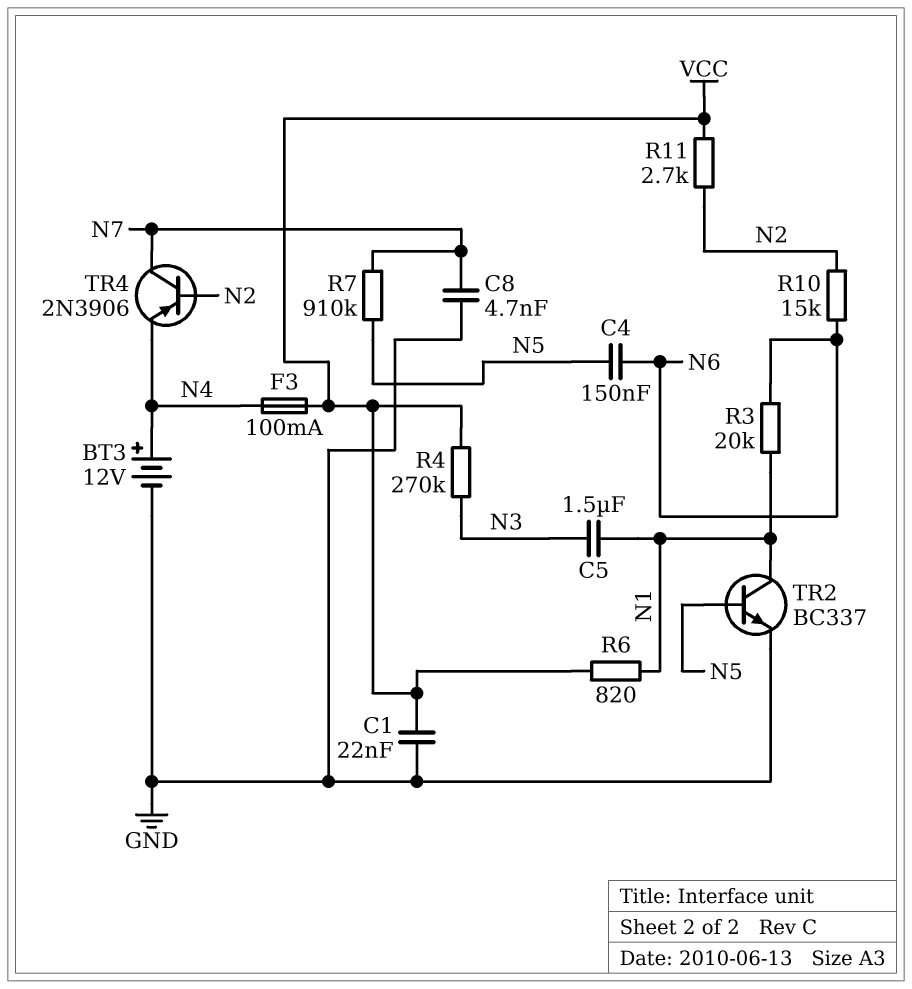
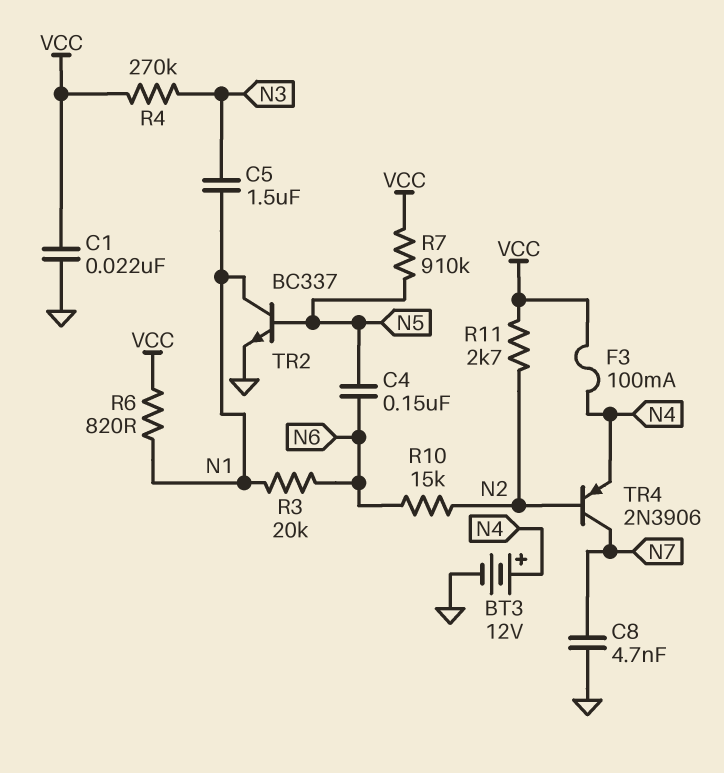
R7: 910k (N5, N7) -> 910k (N5, VCC)

